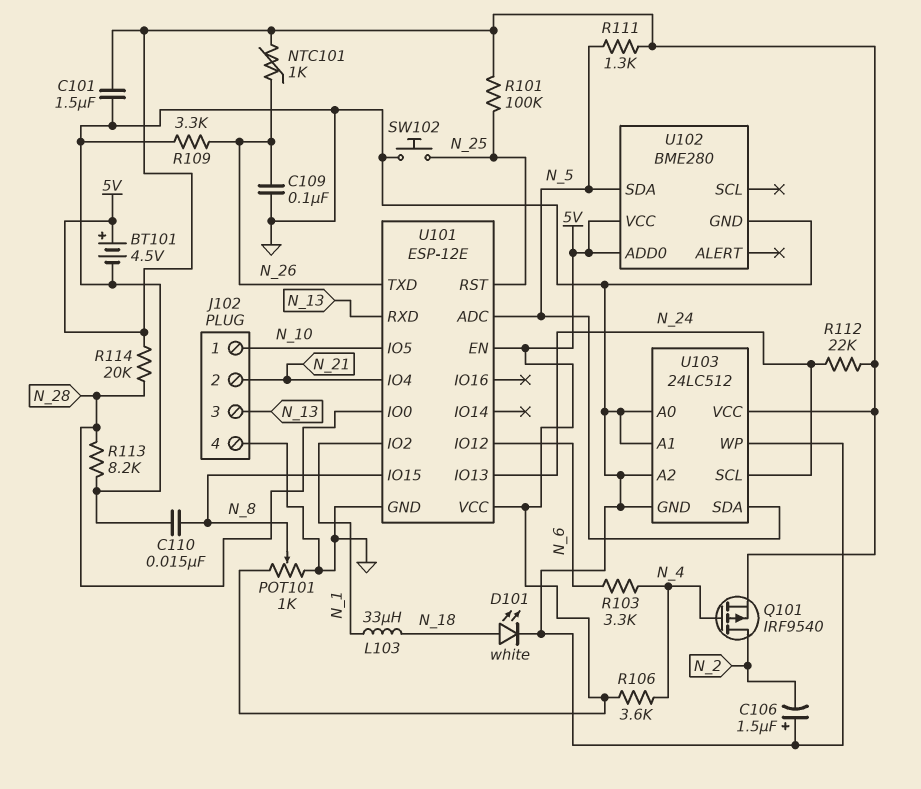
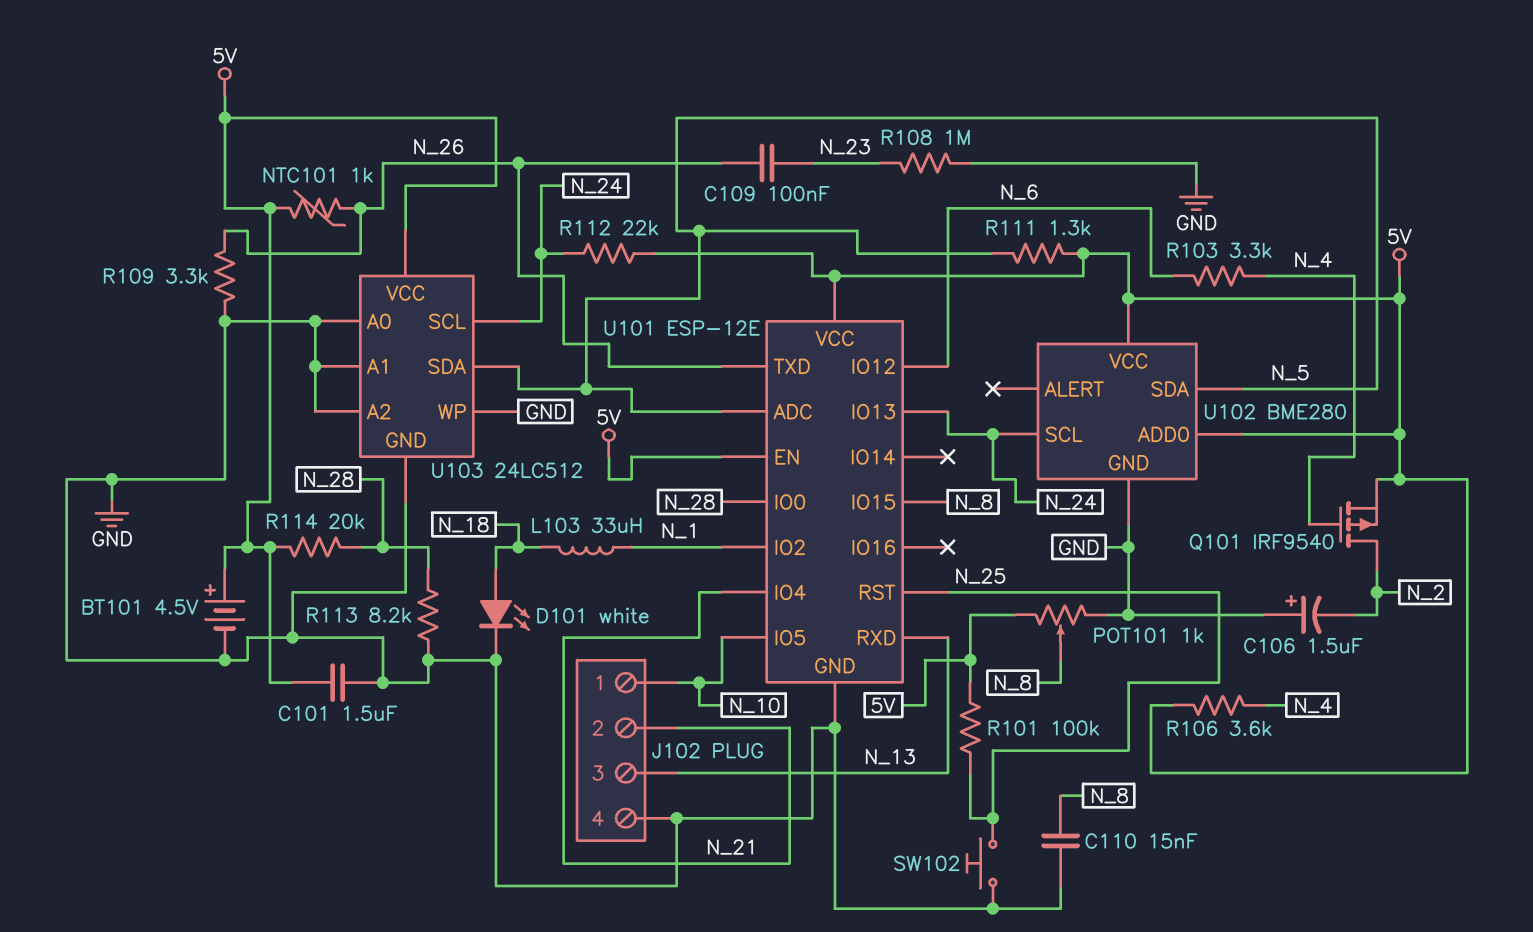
C109: 100nF (GND, N_26) -> 100nF (N_23, N_26)
R108: none -> 1M (GND, N_23)
U102 pin SCL: none -> N_24

